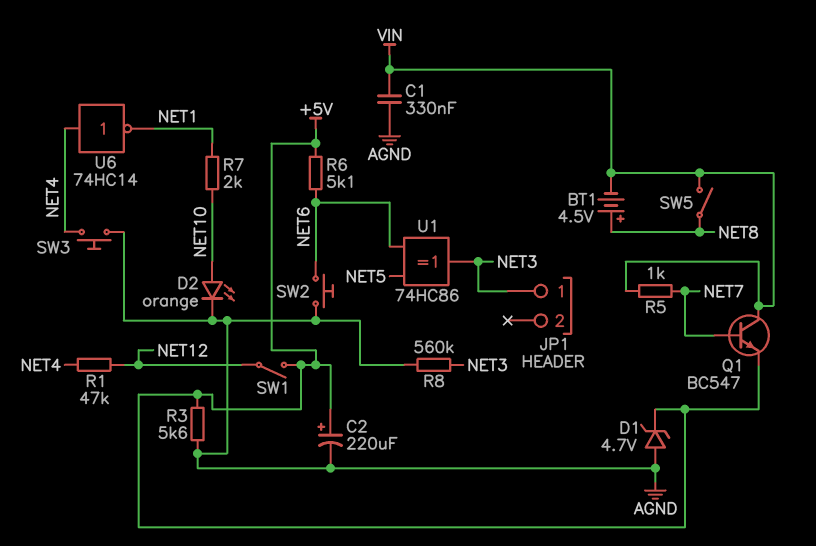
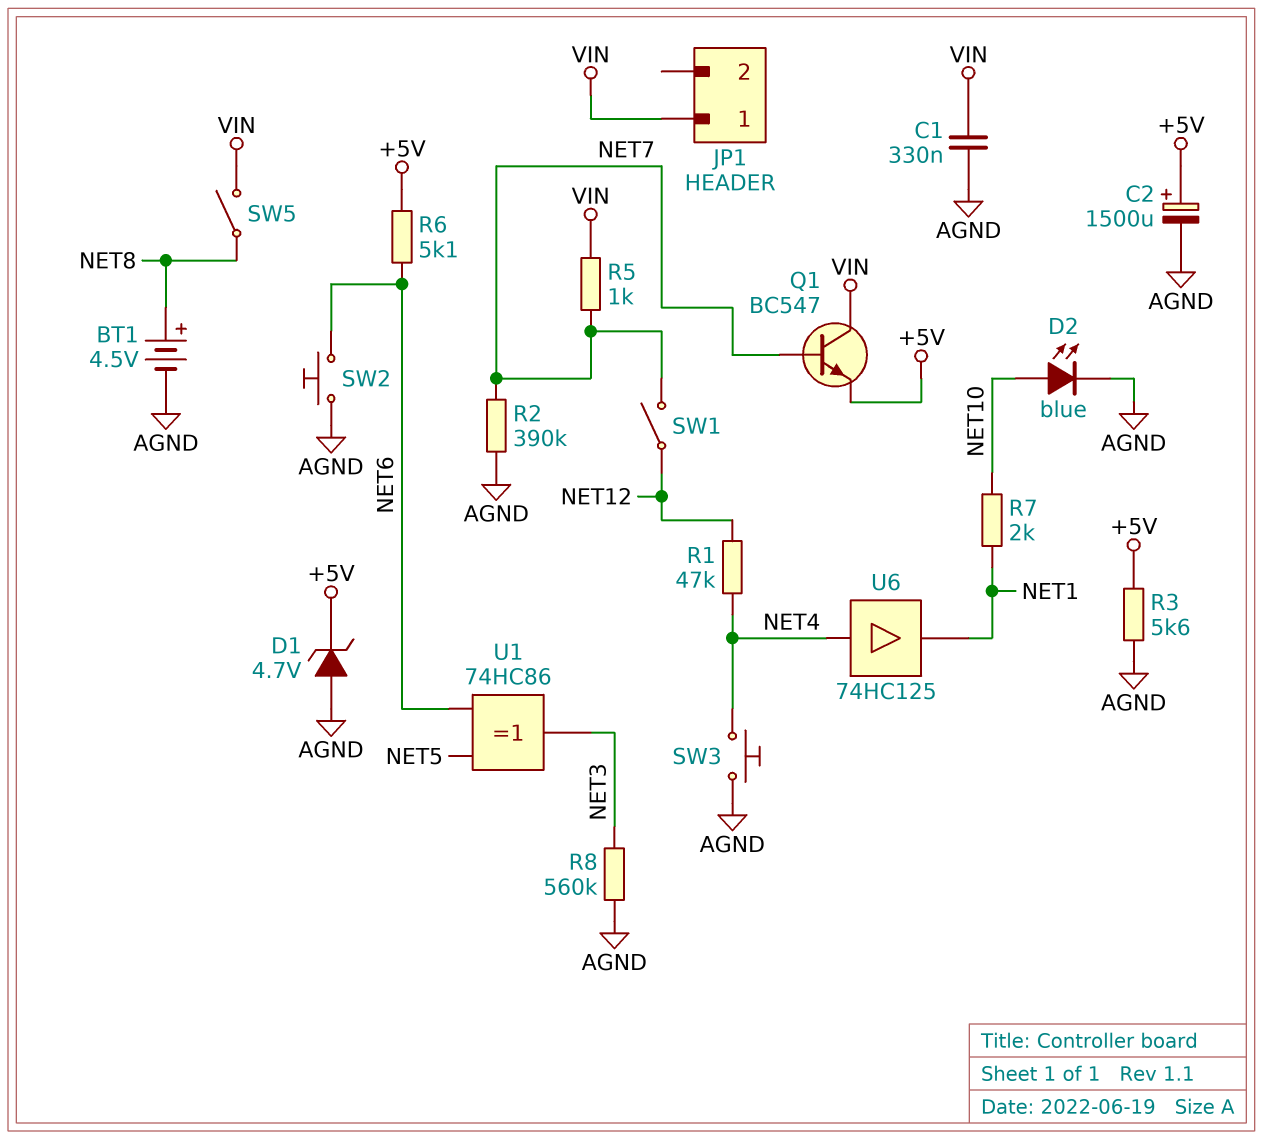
BT1: 4.5V (plus NET8, minus VIN) -> 4.5V (plus NET8, minus AGND)
C2: 220uF (plus +5V, minus AGND) -> 1500uF (plus +5V, minus AGND)
D2: LED orange (A NET10, K AGND) -> LED blue (A NET10, K AGND)
JP1 pin 1: NET3 -> VIN
R2: none -> 390k (AGND, NET7)
SW1: switch (+5V, NET12) -> switch (NET7, NET12)
U6: NOT 74HC14 (in NET4, out NET1) -> buffer 74HC125 (in NET4, out NET1)

